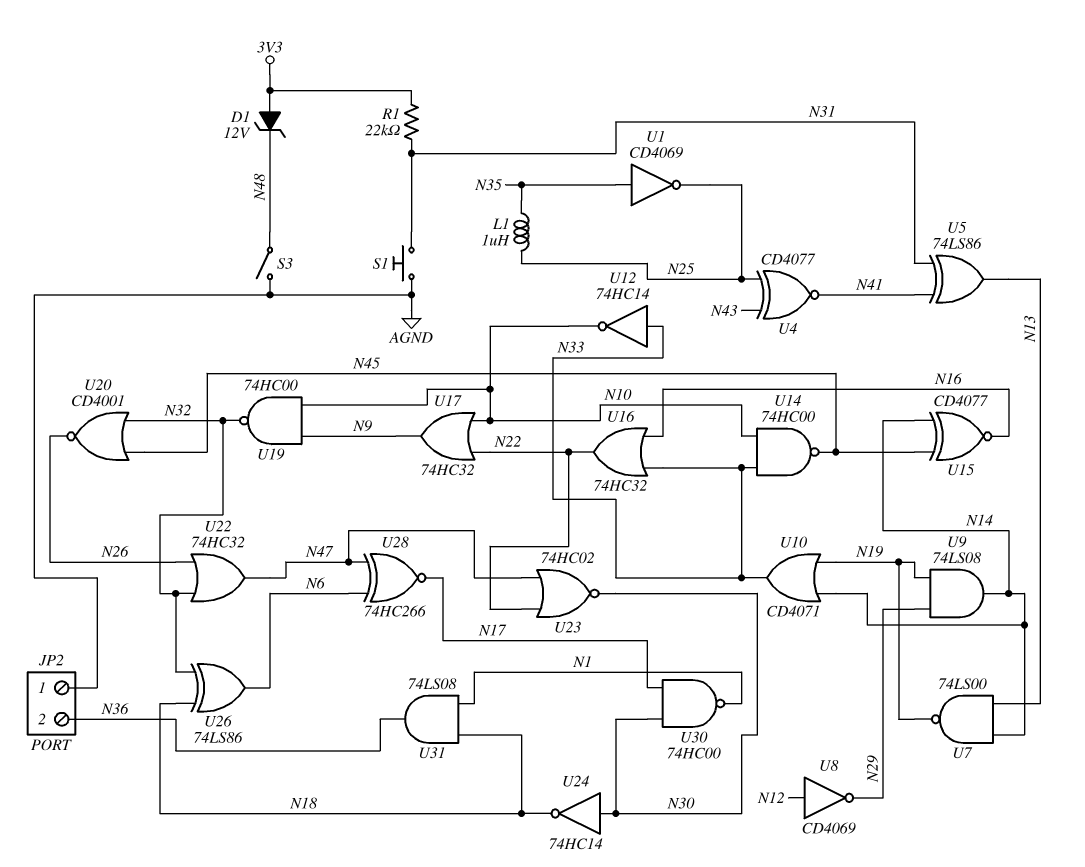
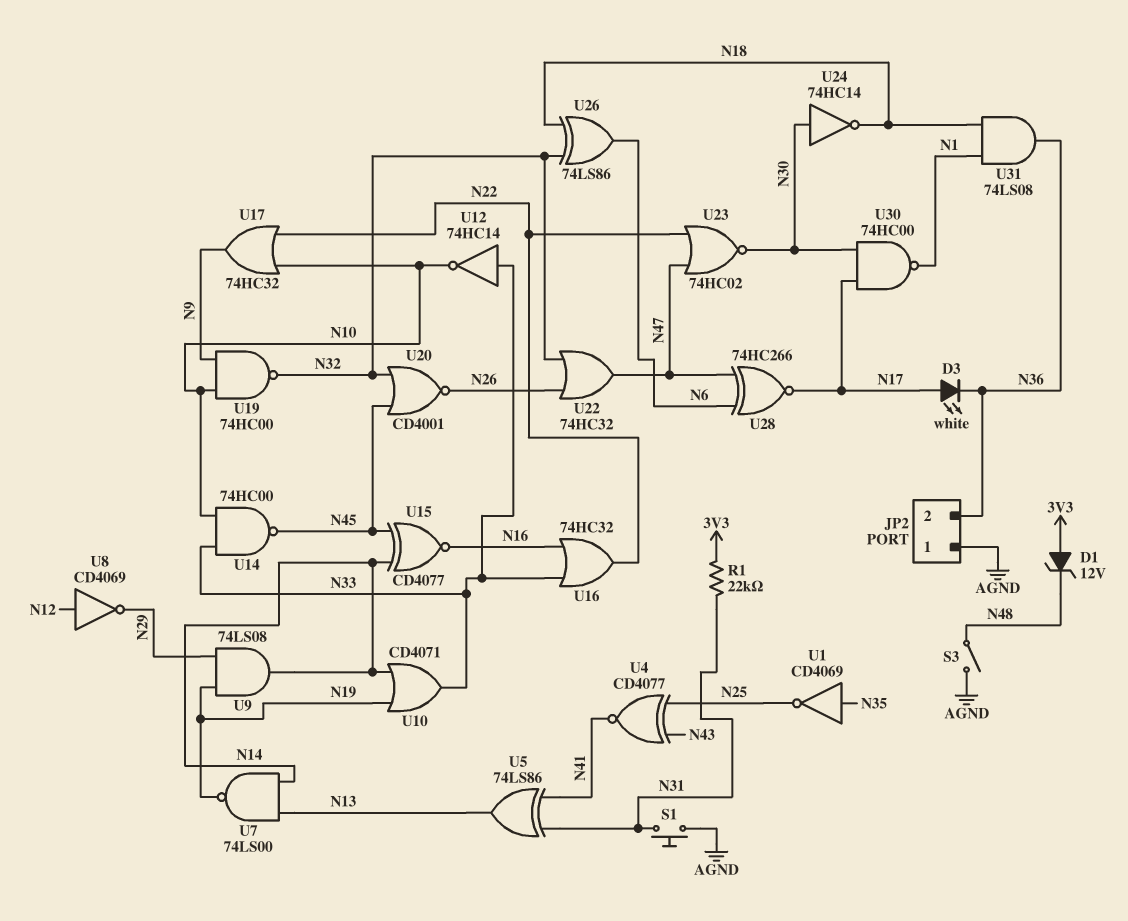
D3: none -> LED white (A N17, K N36)
L1: 1uH (N25, N35) -> none

